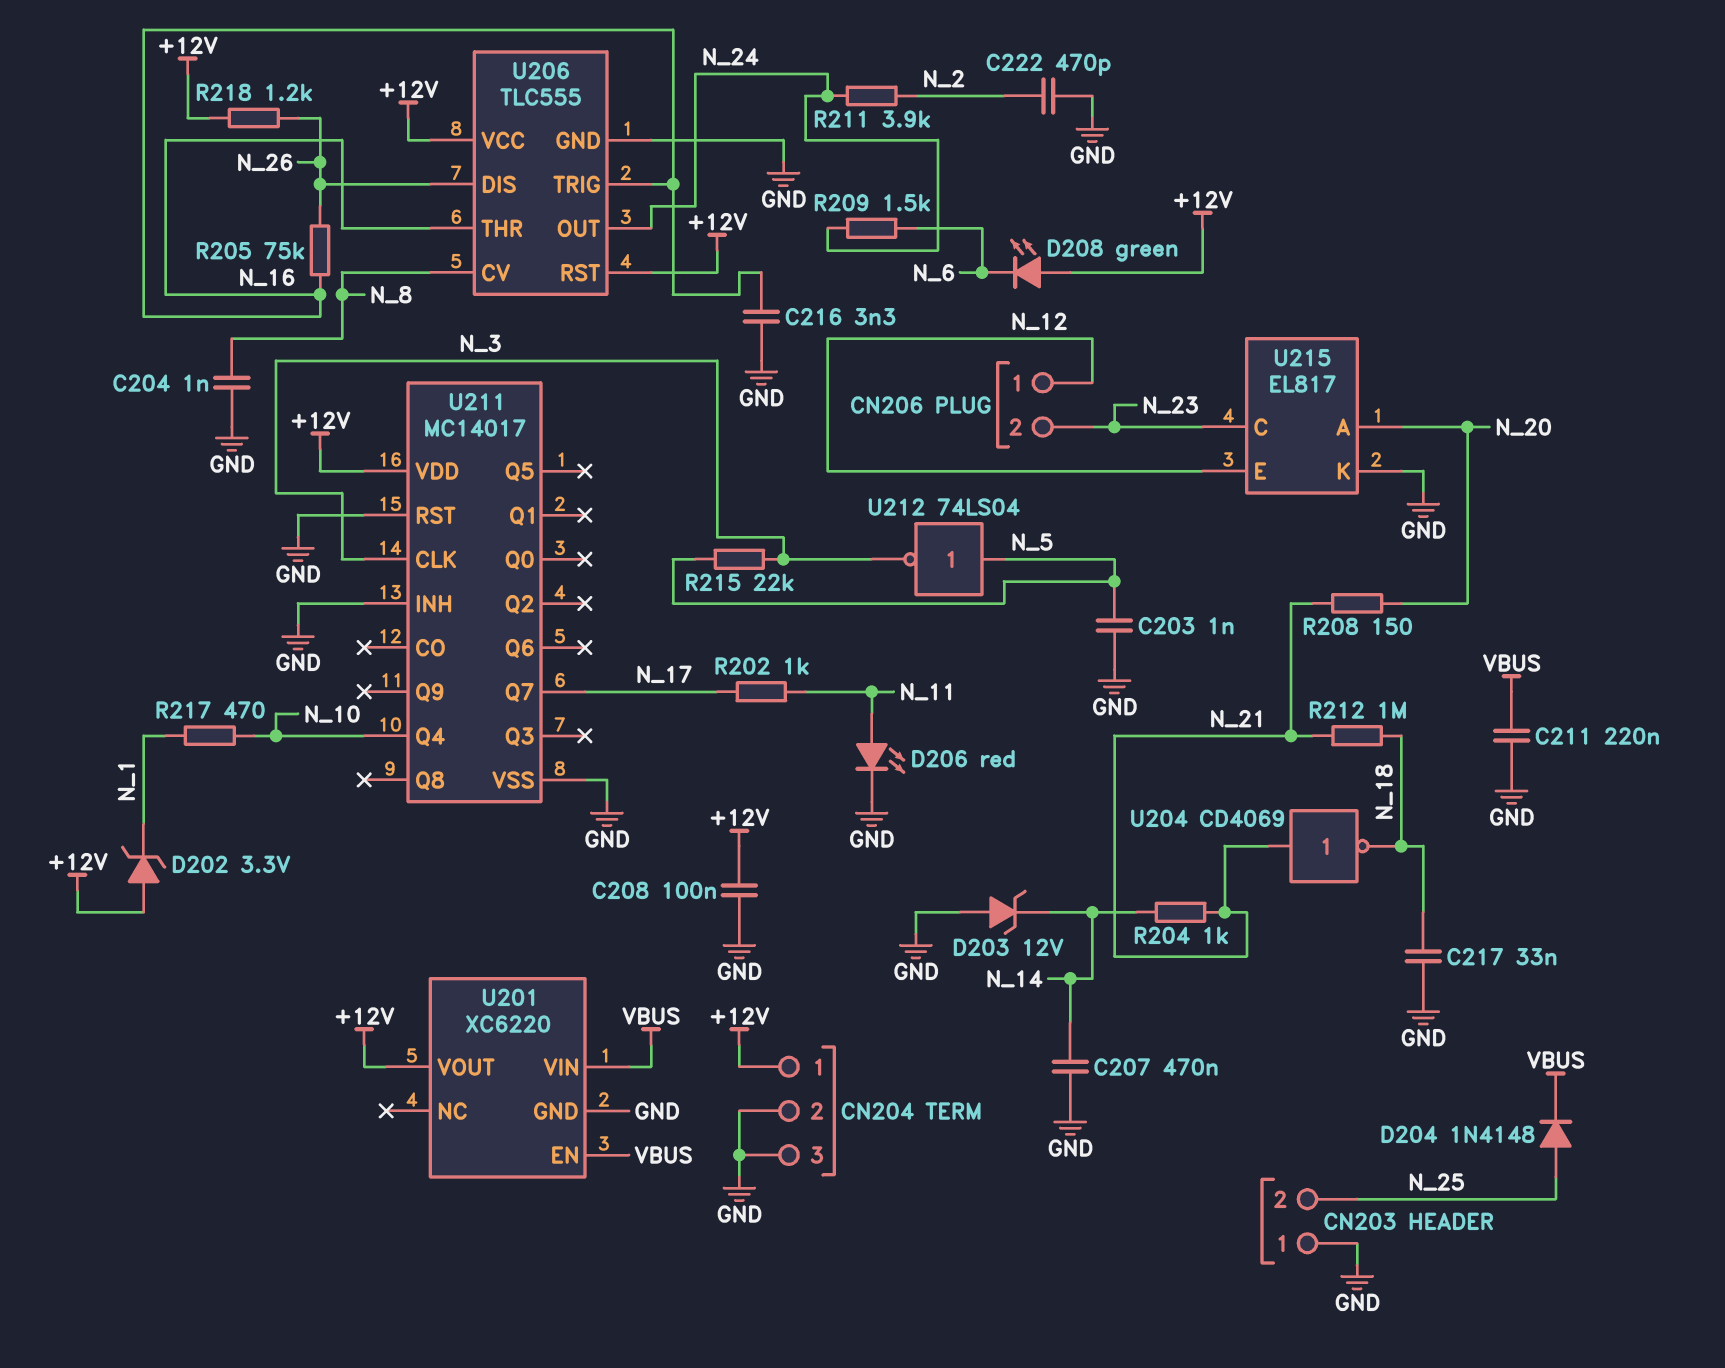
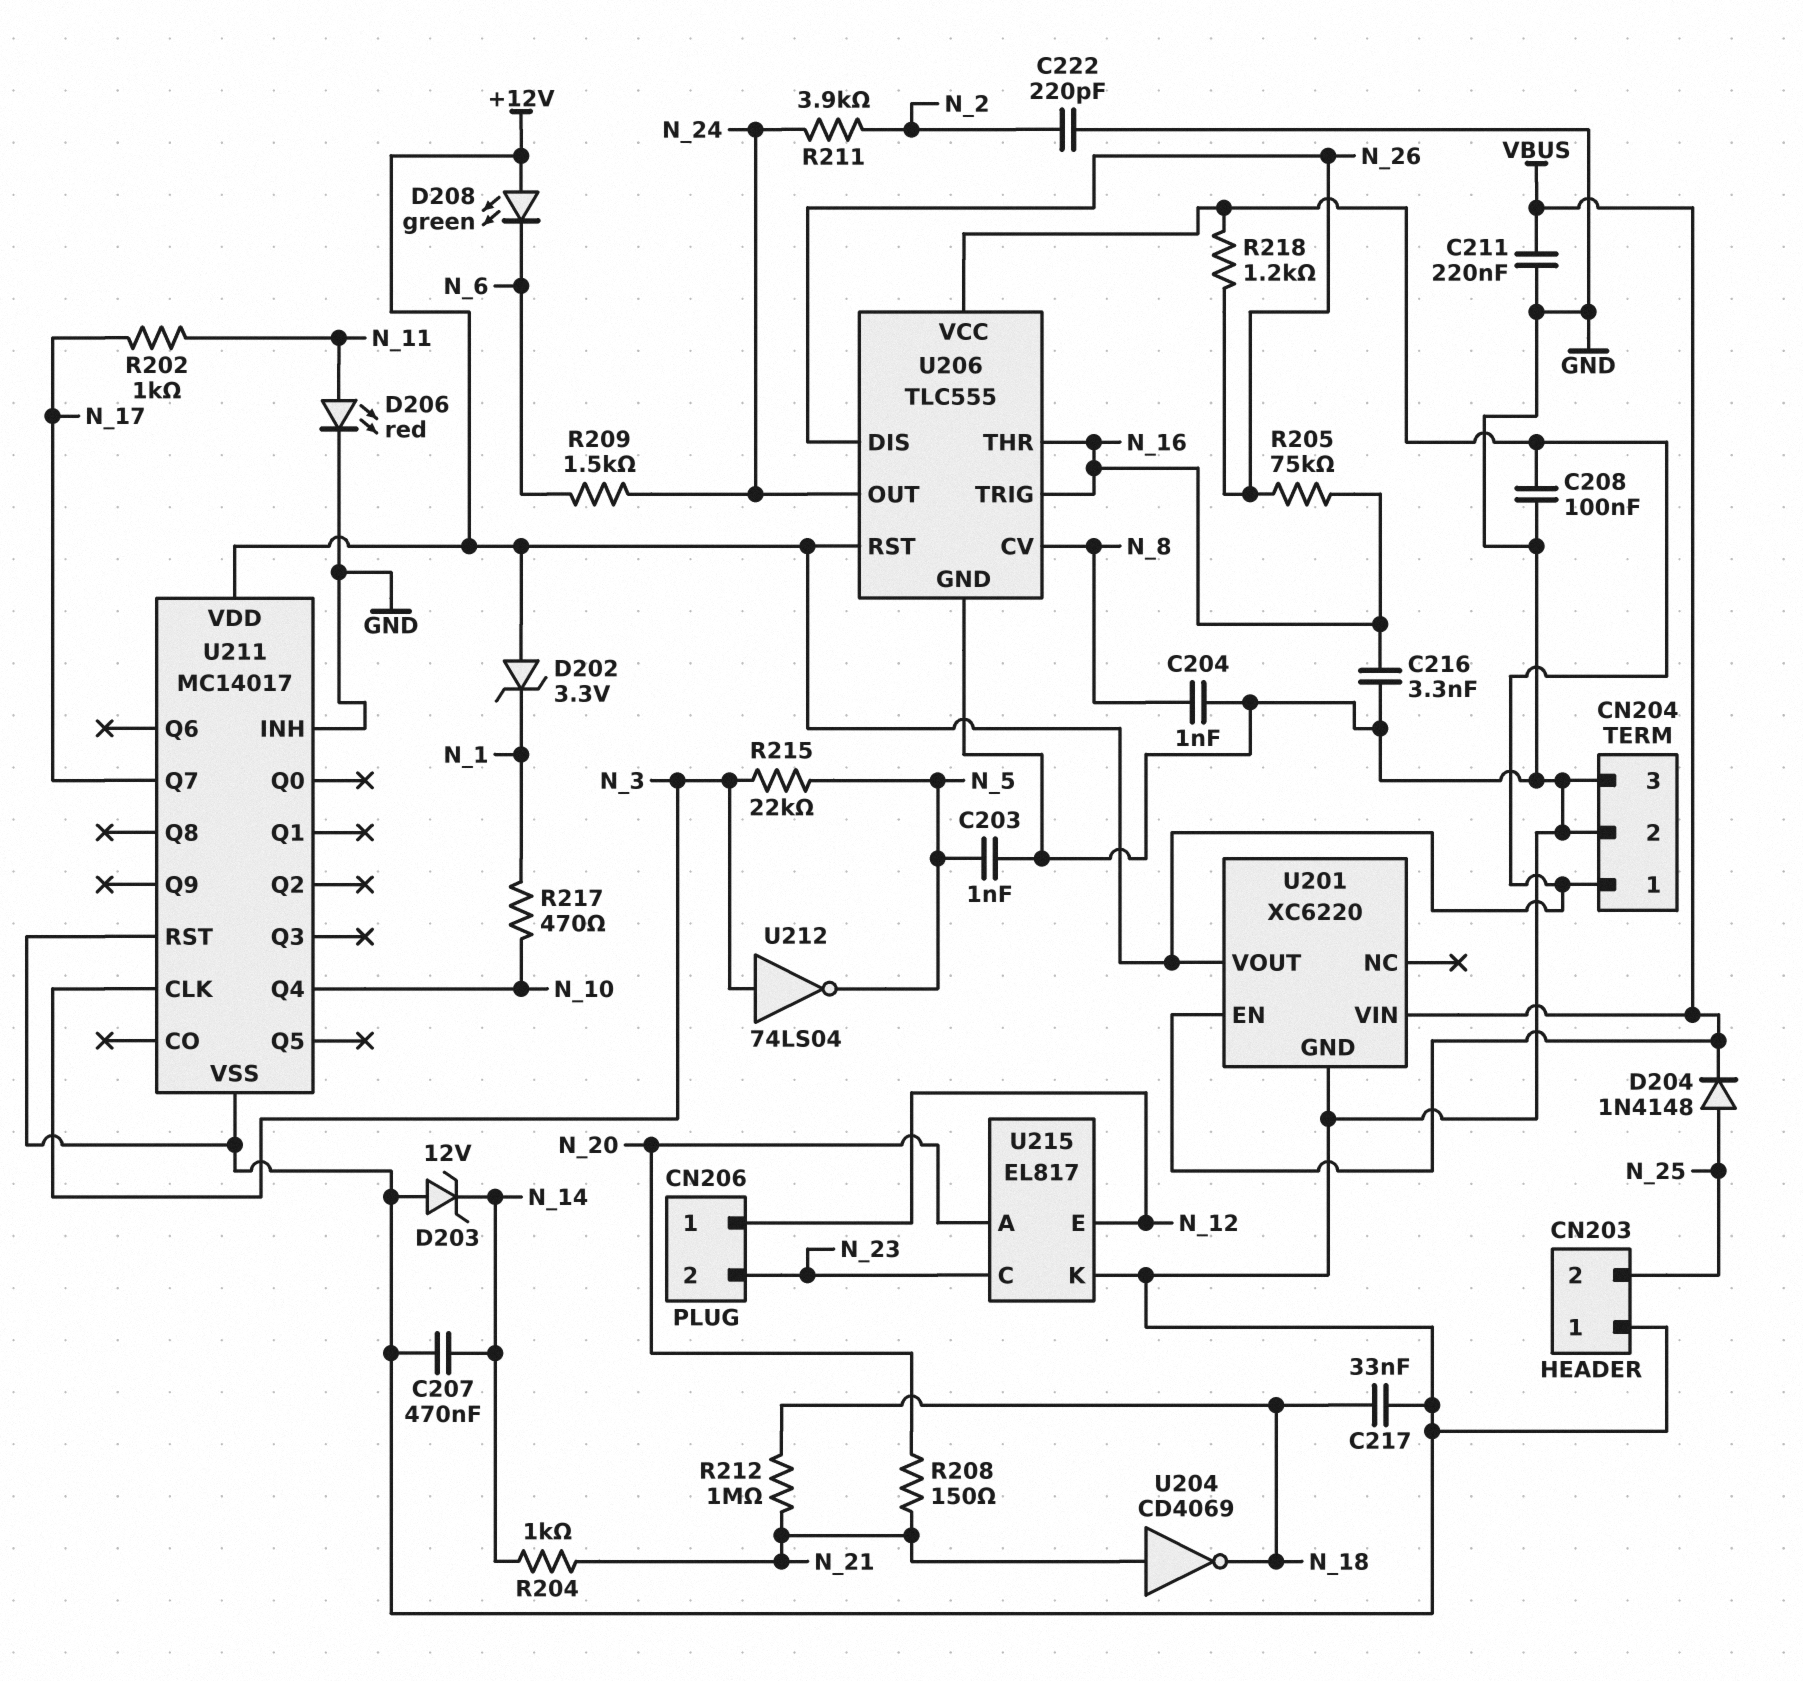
C222: 470pF (GND, N_2) -> 220pF (GND, N_2)
U212: NOT 74LS04 (in N_5, out N_3) -> NOT 74LS04 (in N_3, out N_5)

